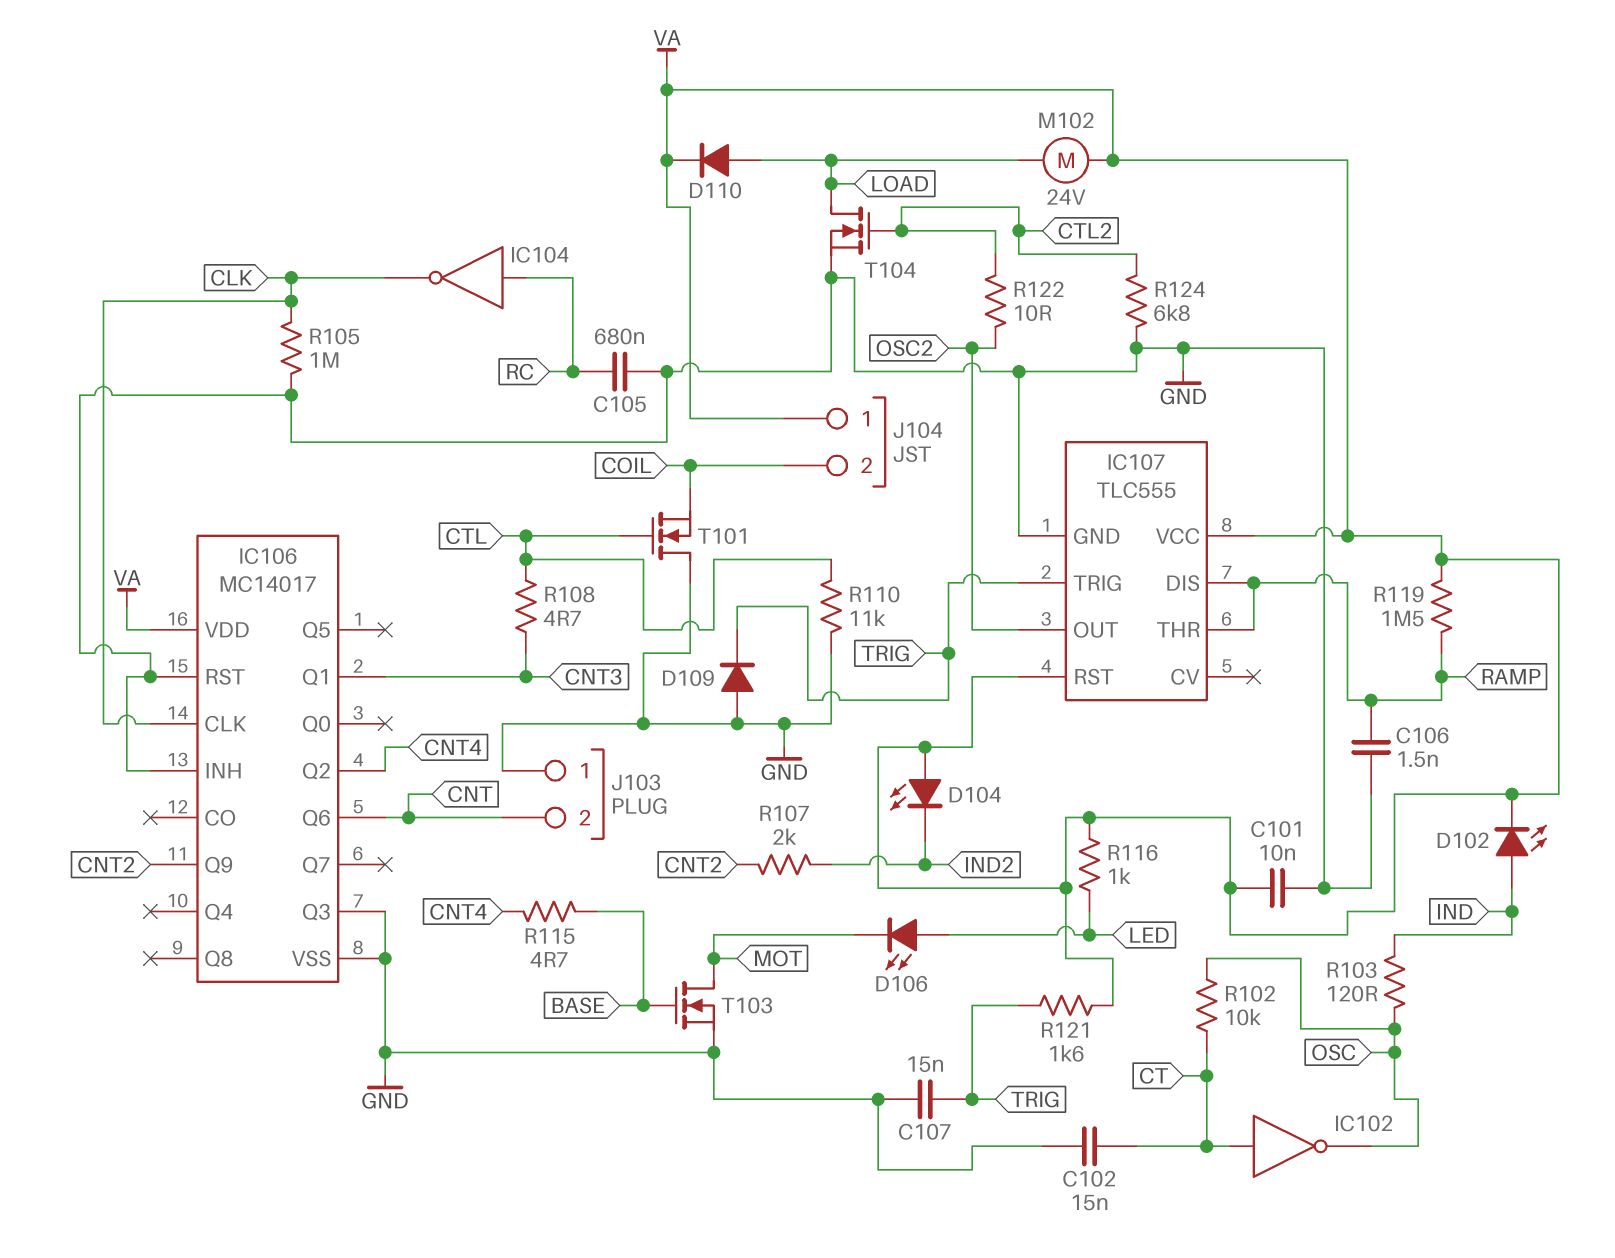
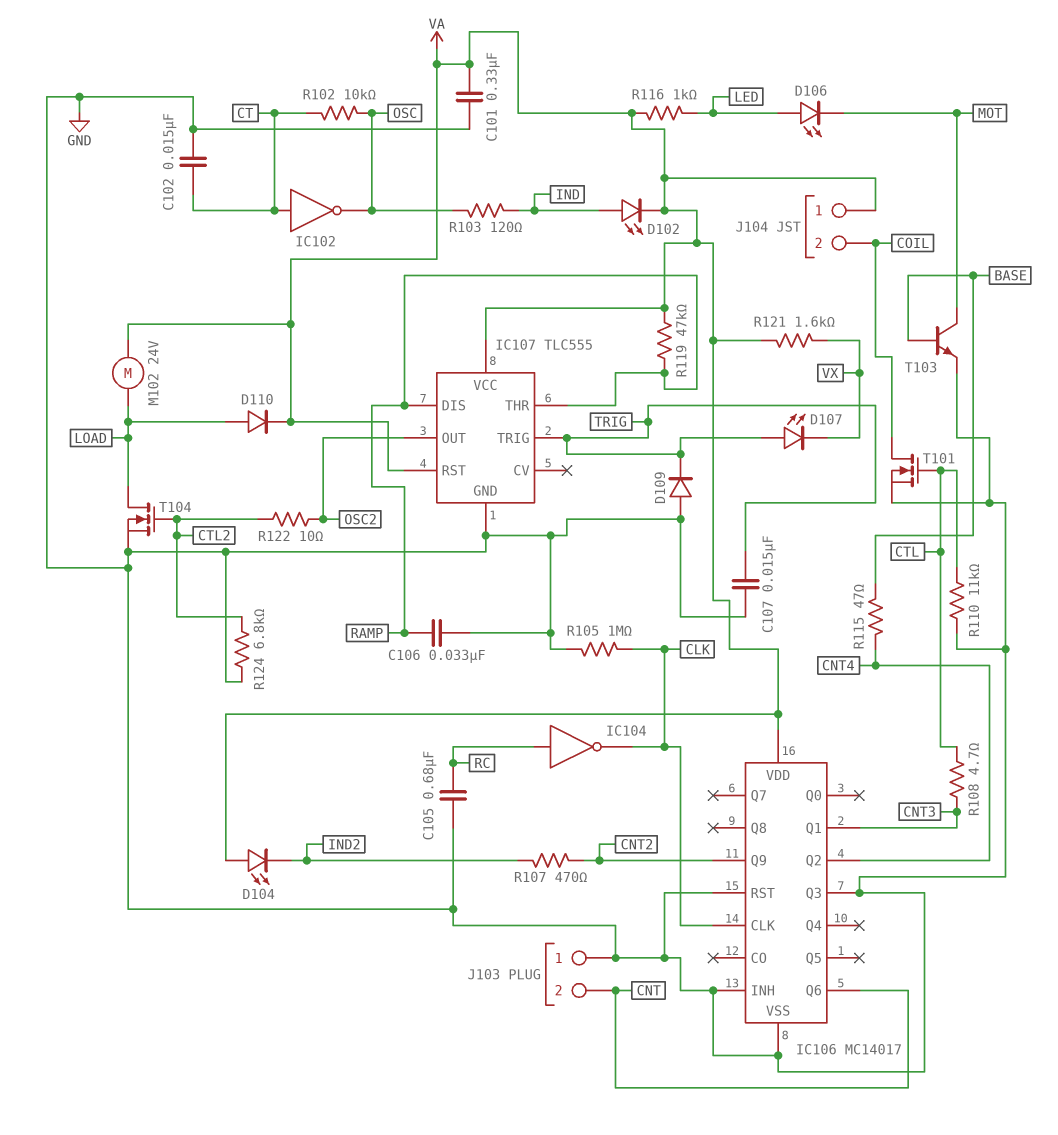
C101: 10nF (GND, VA) -> 330nF (GND, VA)
C106: 1.5nF (GND, RAMP) -> 33nF (GND, RAMP)
D107: none -> LED (A TRIG, K VX)
R107: 2k (CNT2, IND2) -> 470 (CNT2, IND2)
R115: 4.7 (BASE, CNT4) -> 47 (BASE, CNT4)
R119: 1.5M (RAMP, VA) -> 47k (RAMP, VA)
R121: 1.6k (TRIG, VA) -> 1.6k (VA, VX)
T101: NMOS (G CTL, D GND, S COIL) -> NMOS (G CTL, D COIL, S GND)
T103: NMOS (G BASE, D MOT, S GND) -> NPN (B BASE, C MOT, E GND)

